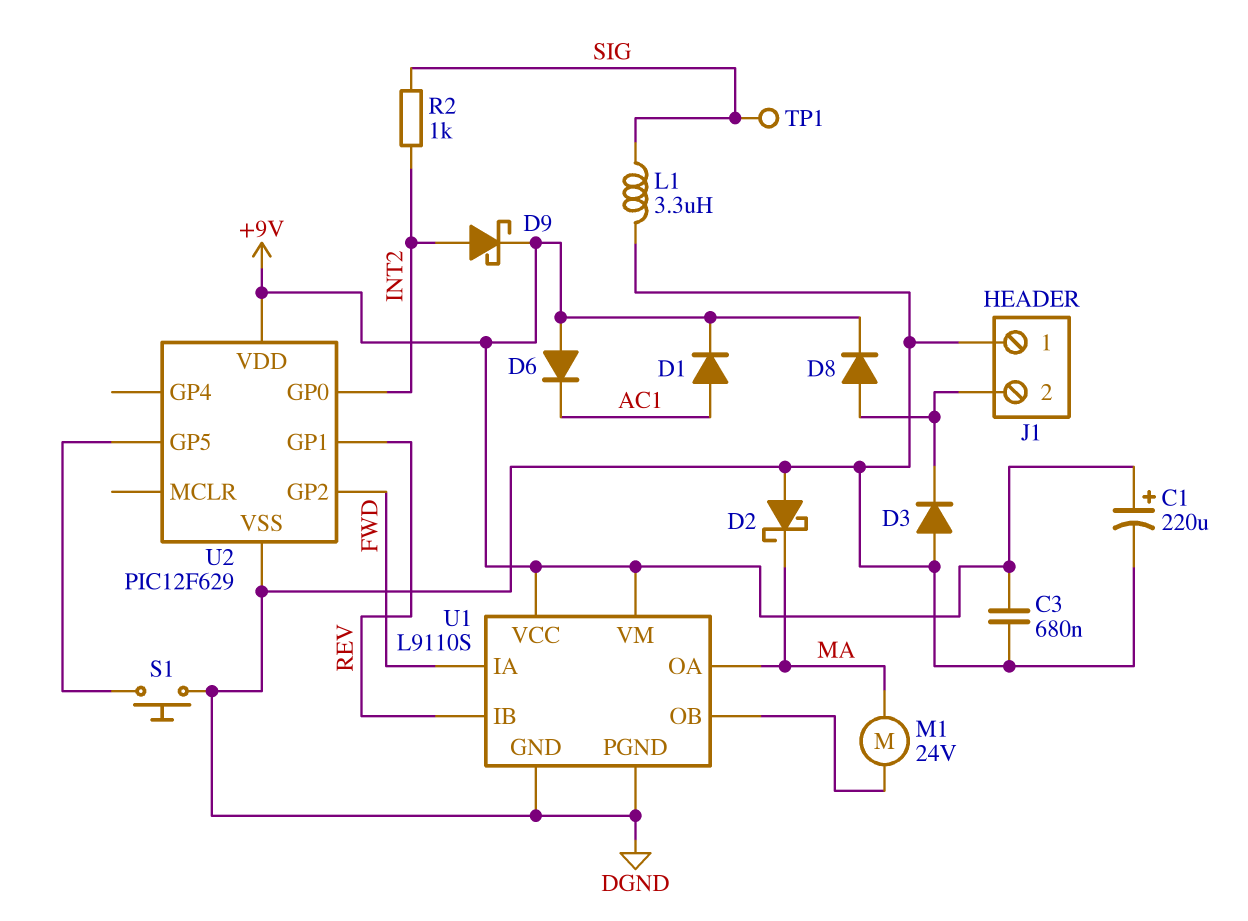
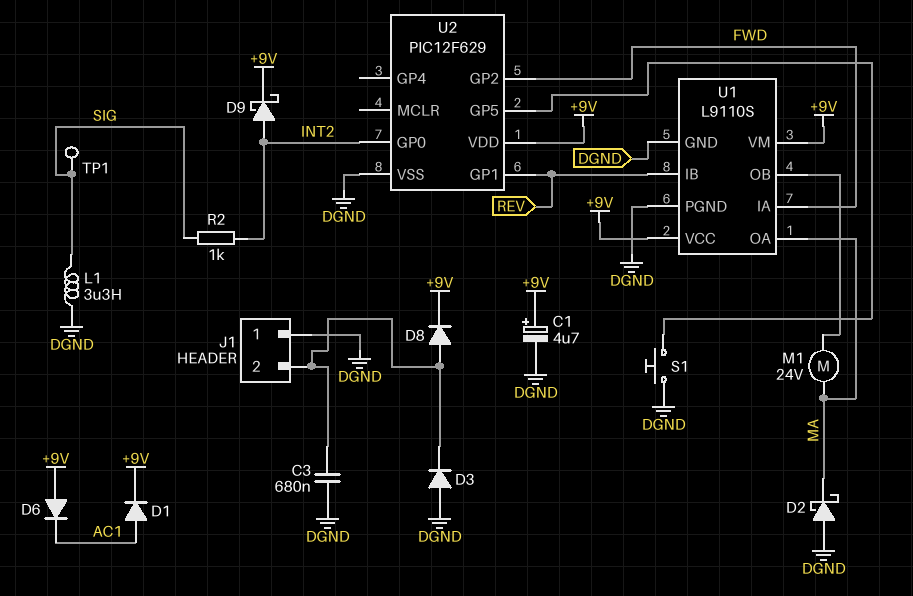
C1: 220uF (plus +9V, minus DGND) -> 4.7uF (plus +9V, minus DGND)
C3: 680nF (+9V, DGND) -> 680nF (DGND, J1/2)

